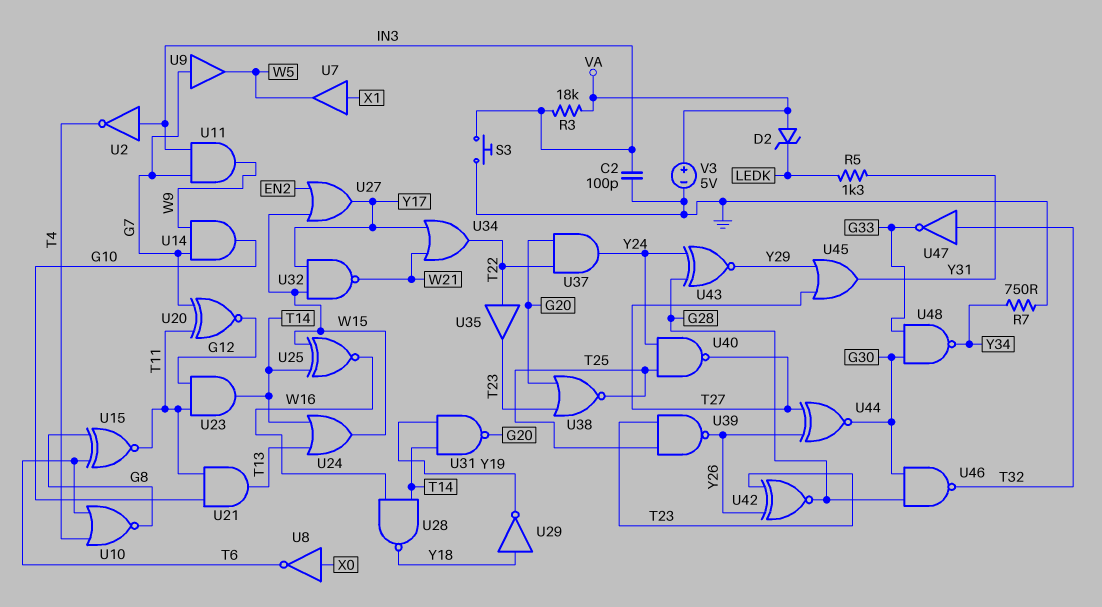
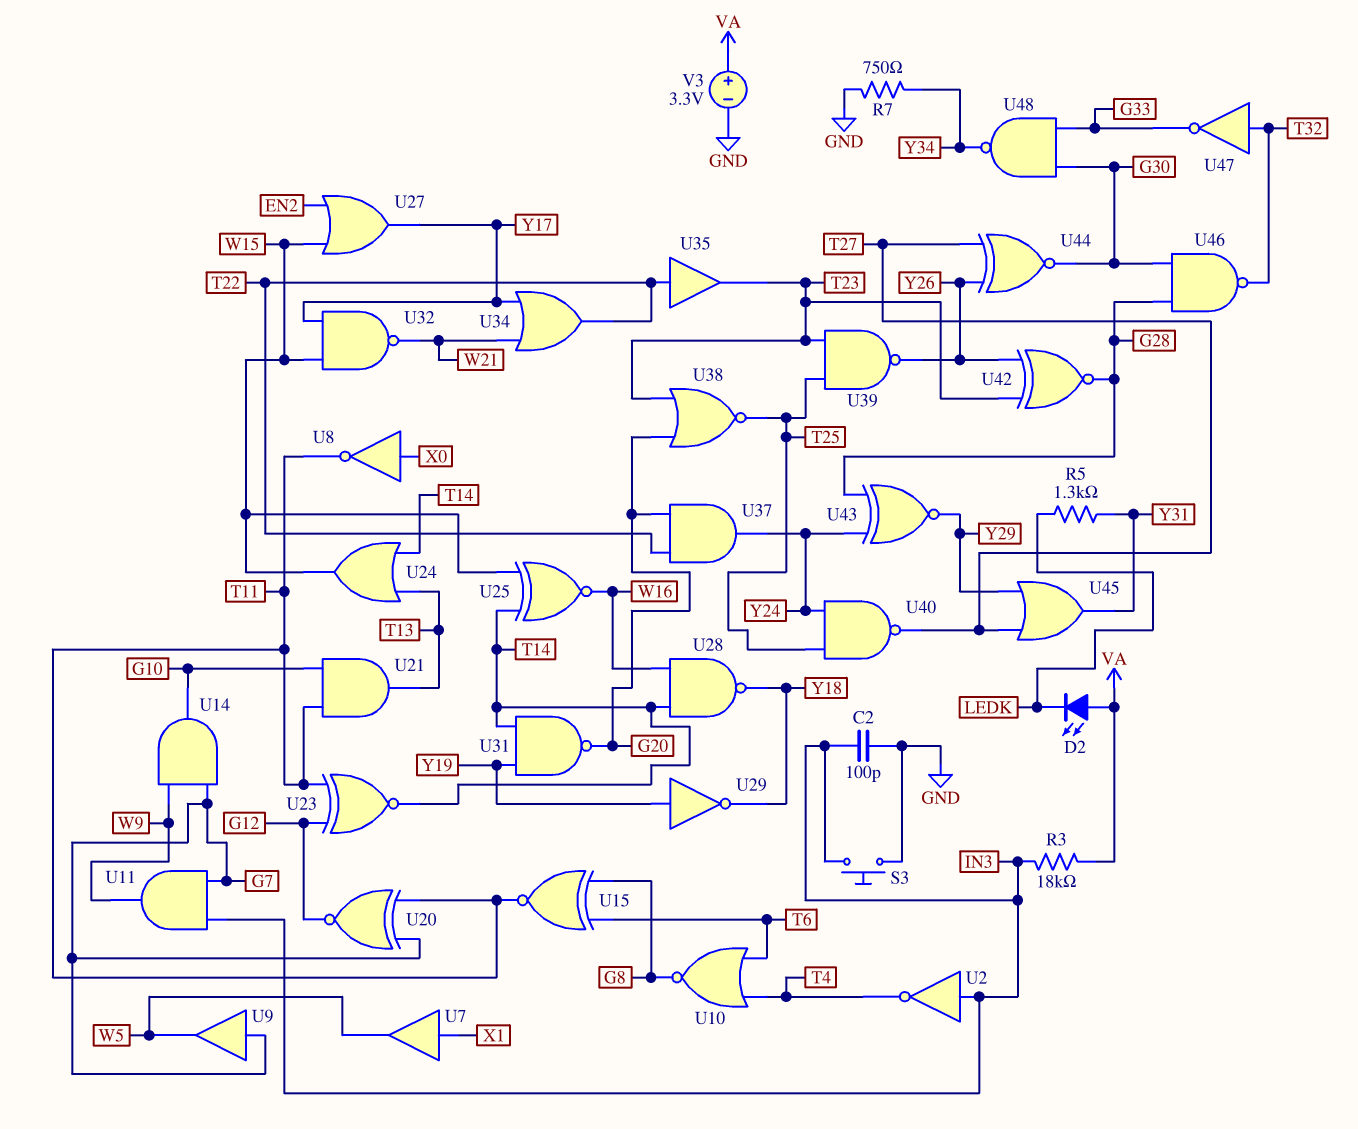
D2: zener (A VA, K LEDK) -> LED (A VA, K LEDK)
U8: NOT (in X0, out T6) -> NOT (in X0, out T11)
U23: AND (in G12, in T11, out T14) -> XNOR (in G12, in T11, out T14)
U29: NOT (in Y18, out Y19) -> NOT (in Y19, out Y18)
V3: 5V (plus VA, minus GND) -> 3.3V (plus VA, minus GND)

